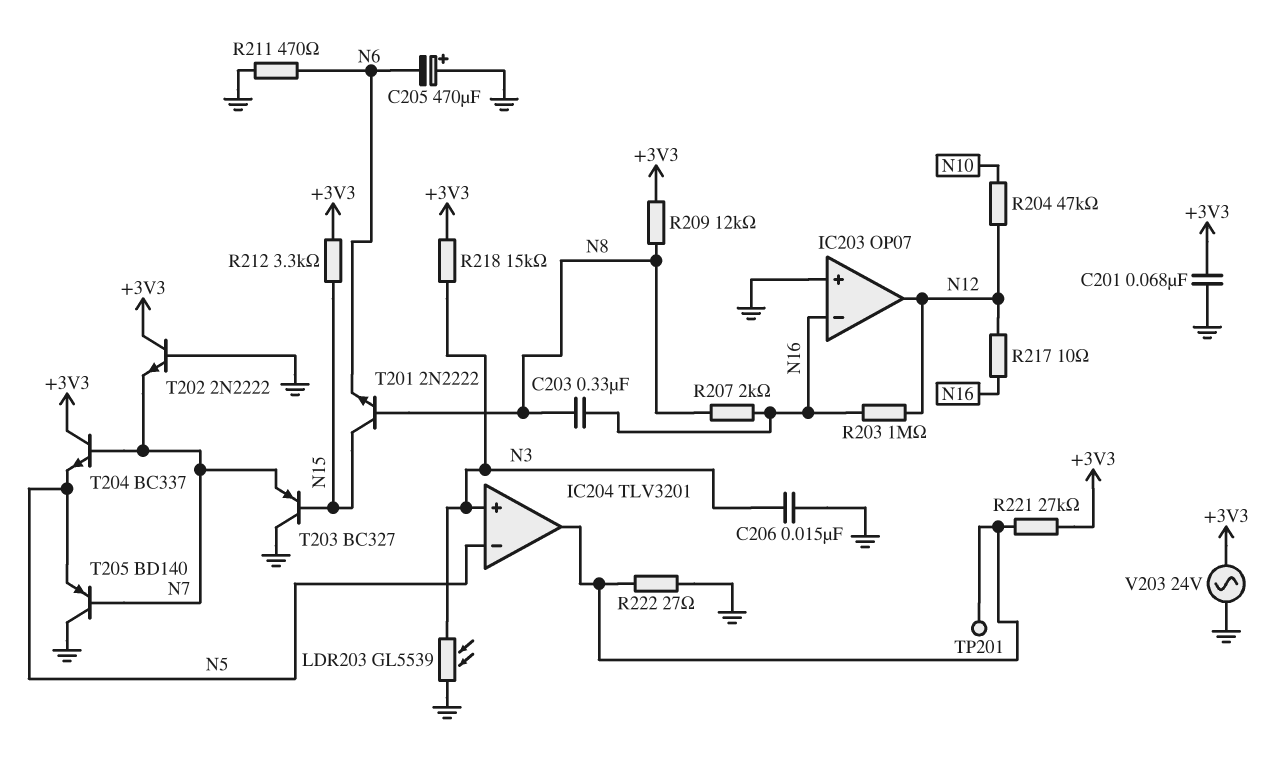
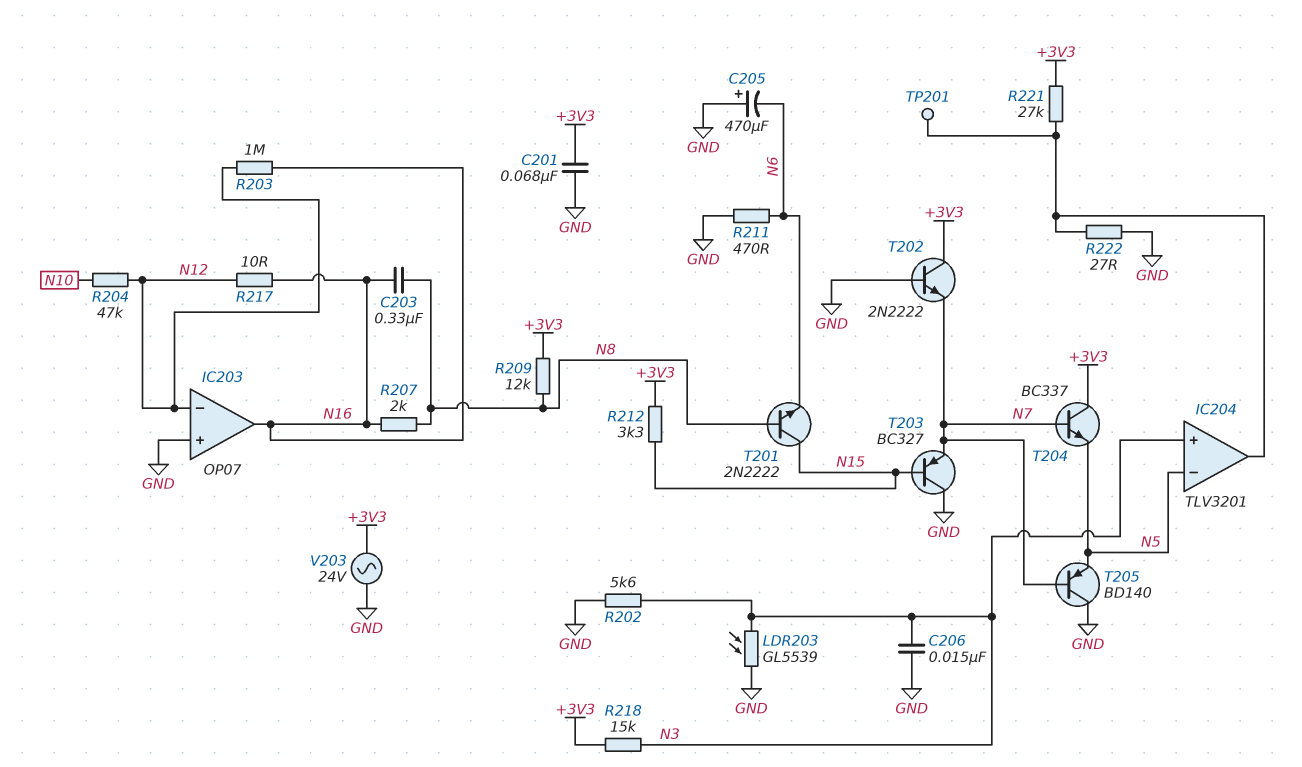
IC203 pin in-: N16 -> N12
IC203 pin out: N12 -> N16
R202: none -> 5.6k (GND, N3)

